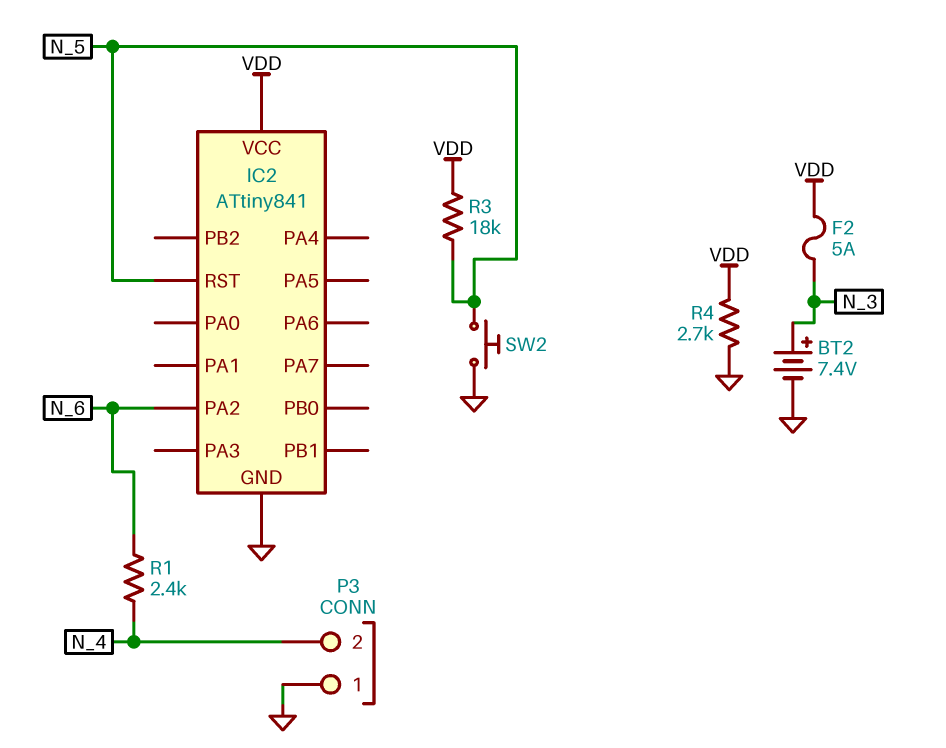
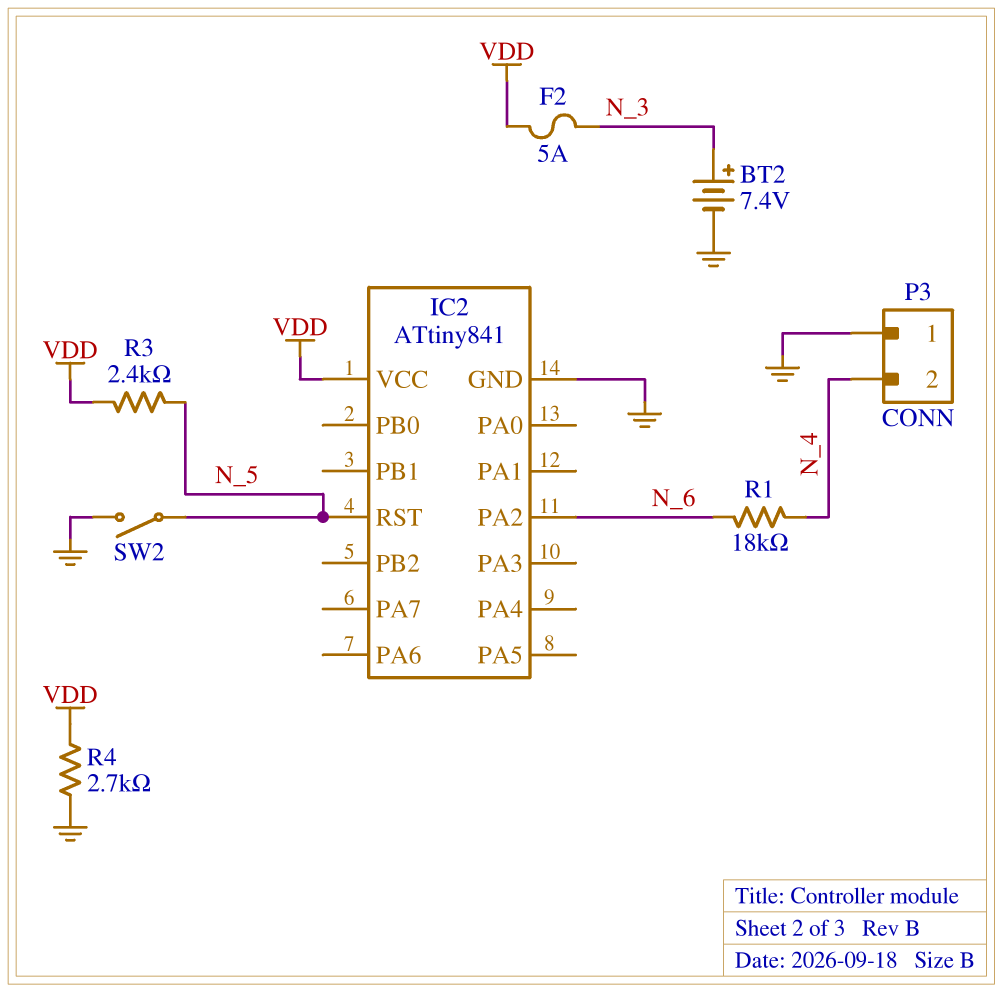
R1: 2.4k (N_4, N_6) -> 18k (N_4, N_6)
R3: 18k (N_5, VDD) -> 2.4k (N_5, VDD)
SW2: button (GND, N_5) -> switch (GND, N_5)

